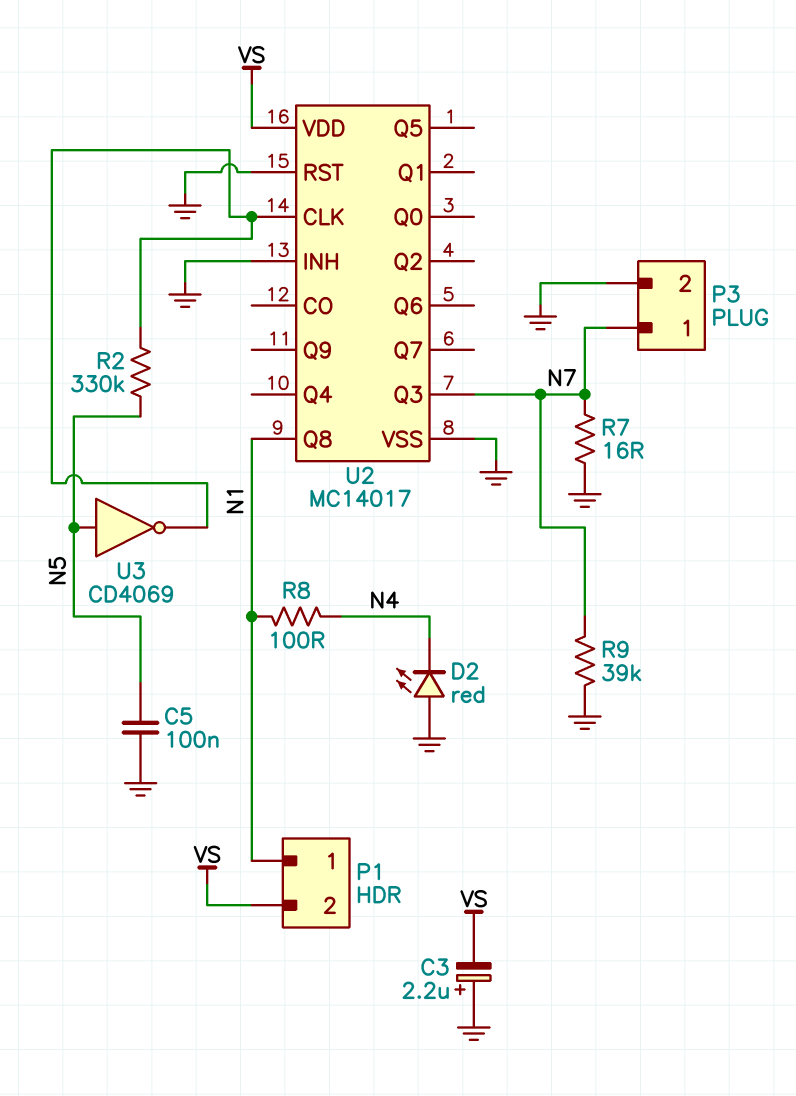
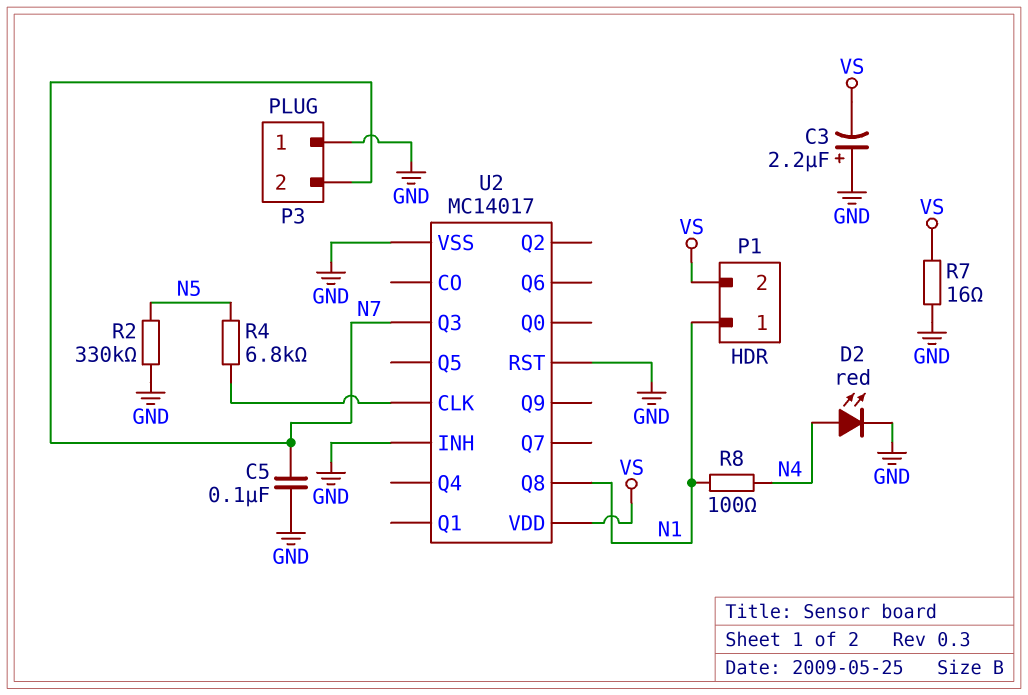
C5: 100nF (GND, N5) -> 100nF (GND, N7)
D2: LED red (A GND, K N4) -> LED red (A N4, K GND)
P3 pin 1: N7 -> GND
P3 pin 2: GND -> N7
R2: 330k (N5, U2/CLK) -> 330k (GND, N5)
R4: none -> 6.8k (N5, U2/CLK)
R7: 16 (GND, N7) -> 16 (GND, VS)
R9: 39k (GND, N7) -> none
U3: NOT CD4069 (in N5, out U2/CLK) -> none

